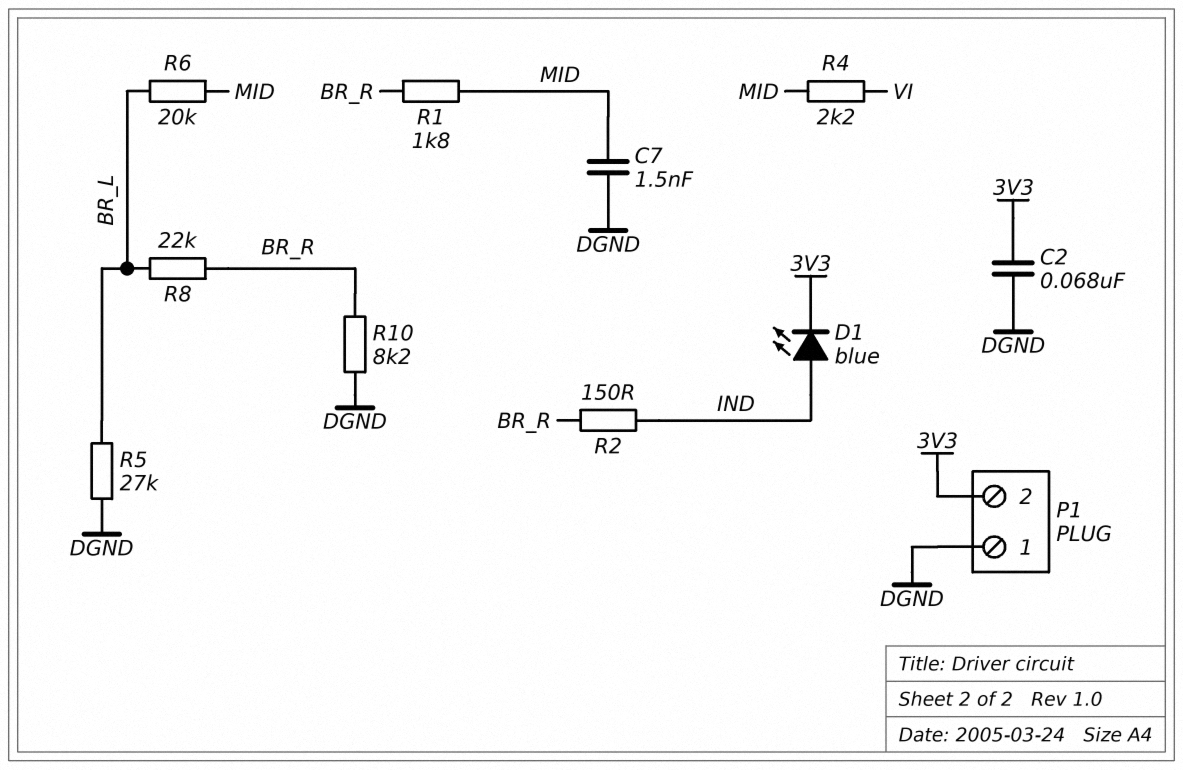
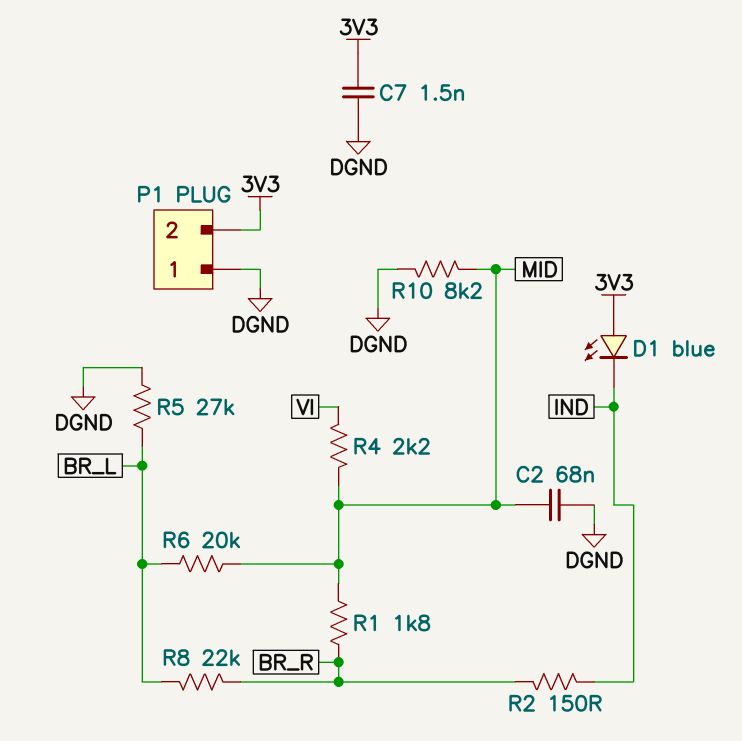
C2: 68nF (3V3, DGND) -> 68nF (DGND, MID)
C7: 1.5nF (DGND, MID) -> 1.5nF (3V3, DGND)
D1: LED blue (A IND, K 3V3) -> LED blue (A 3V3, K IND)
R10: 8.2k (BR_R, DGND) -> 8.2k (DGND, MID)

